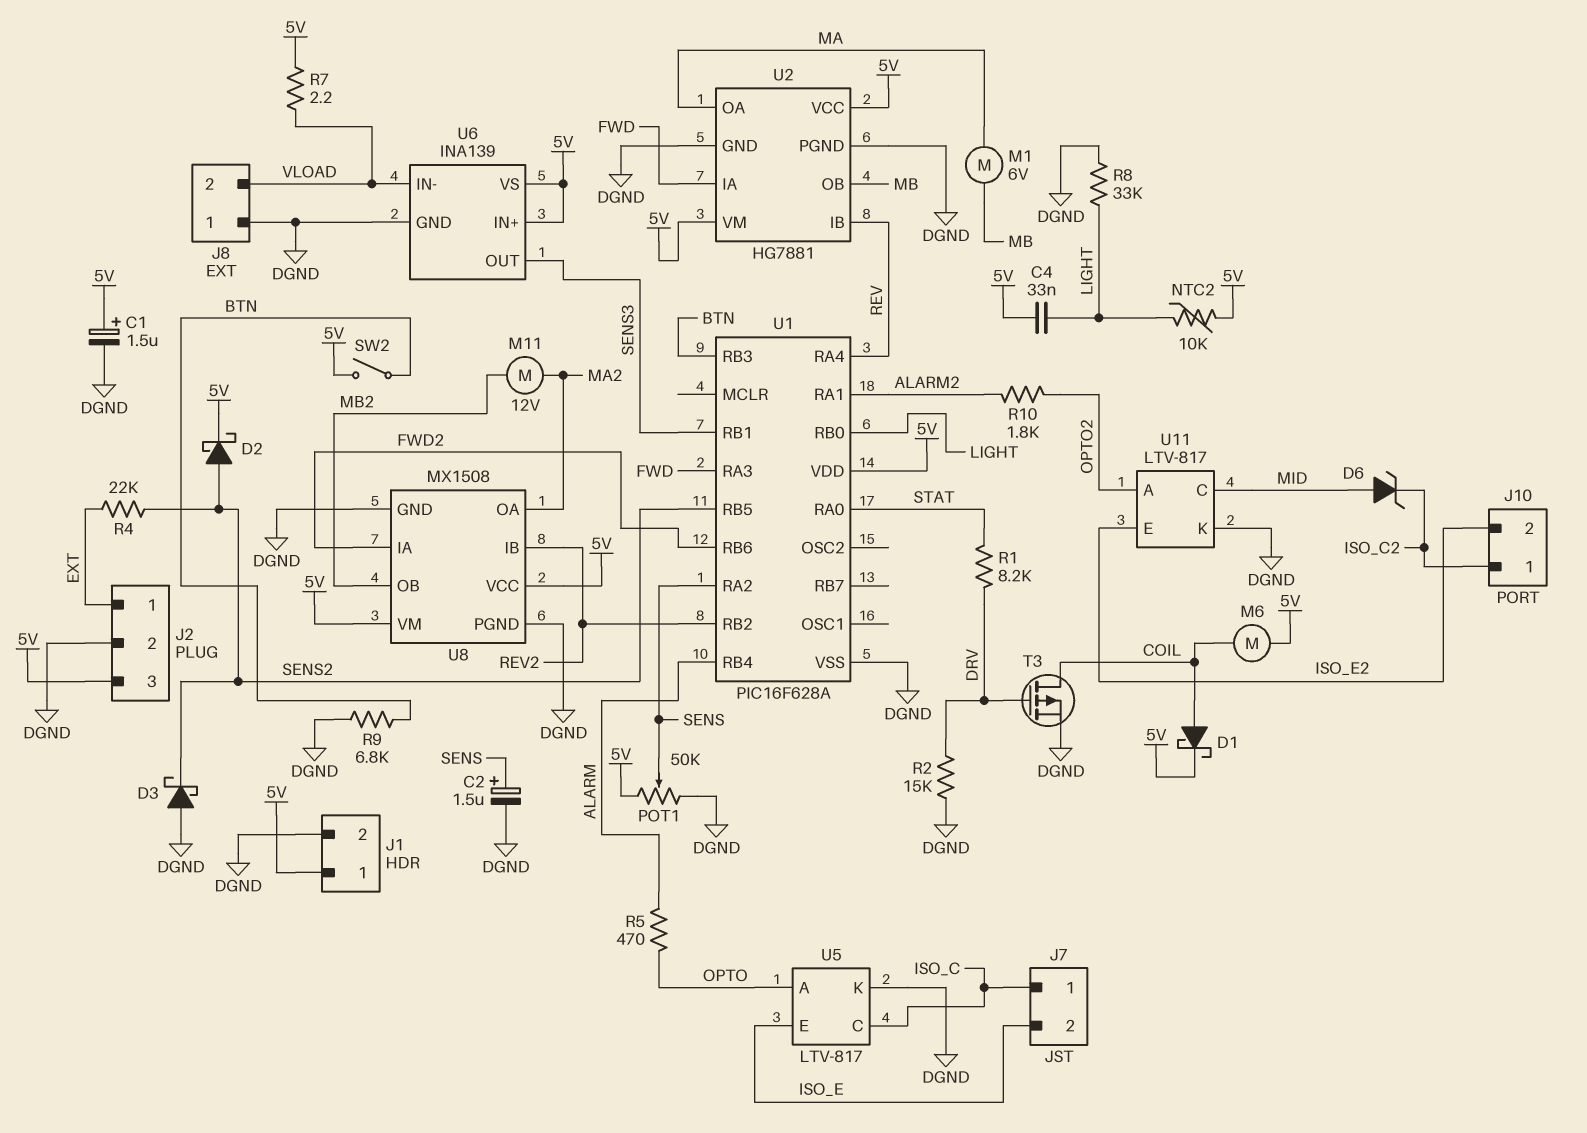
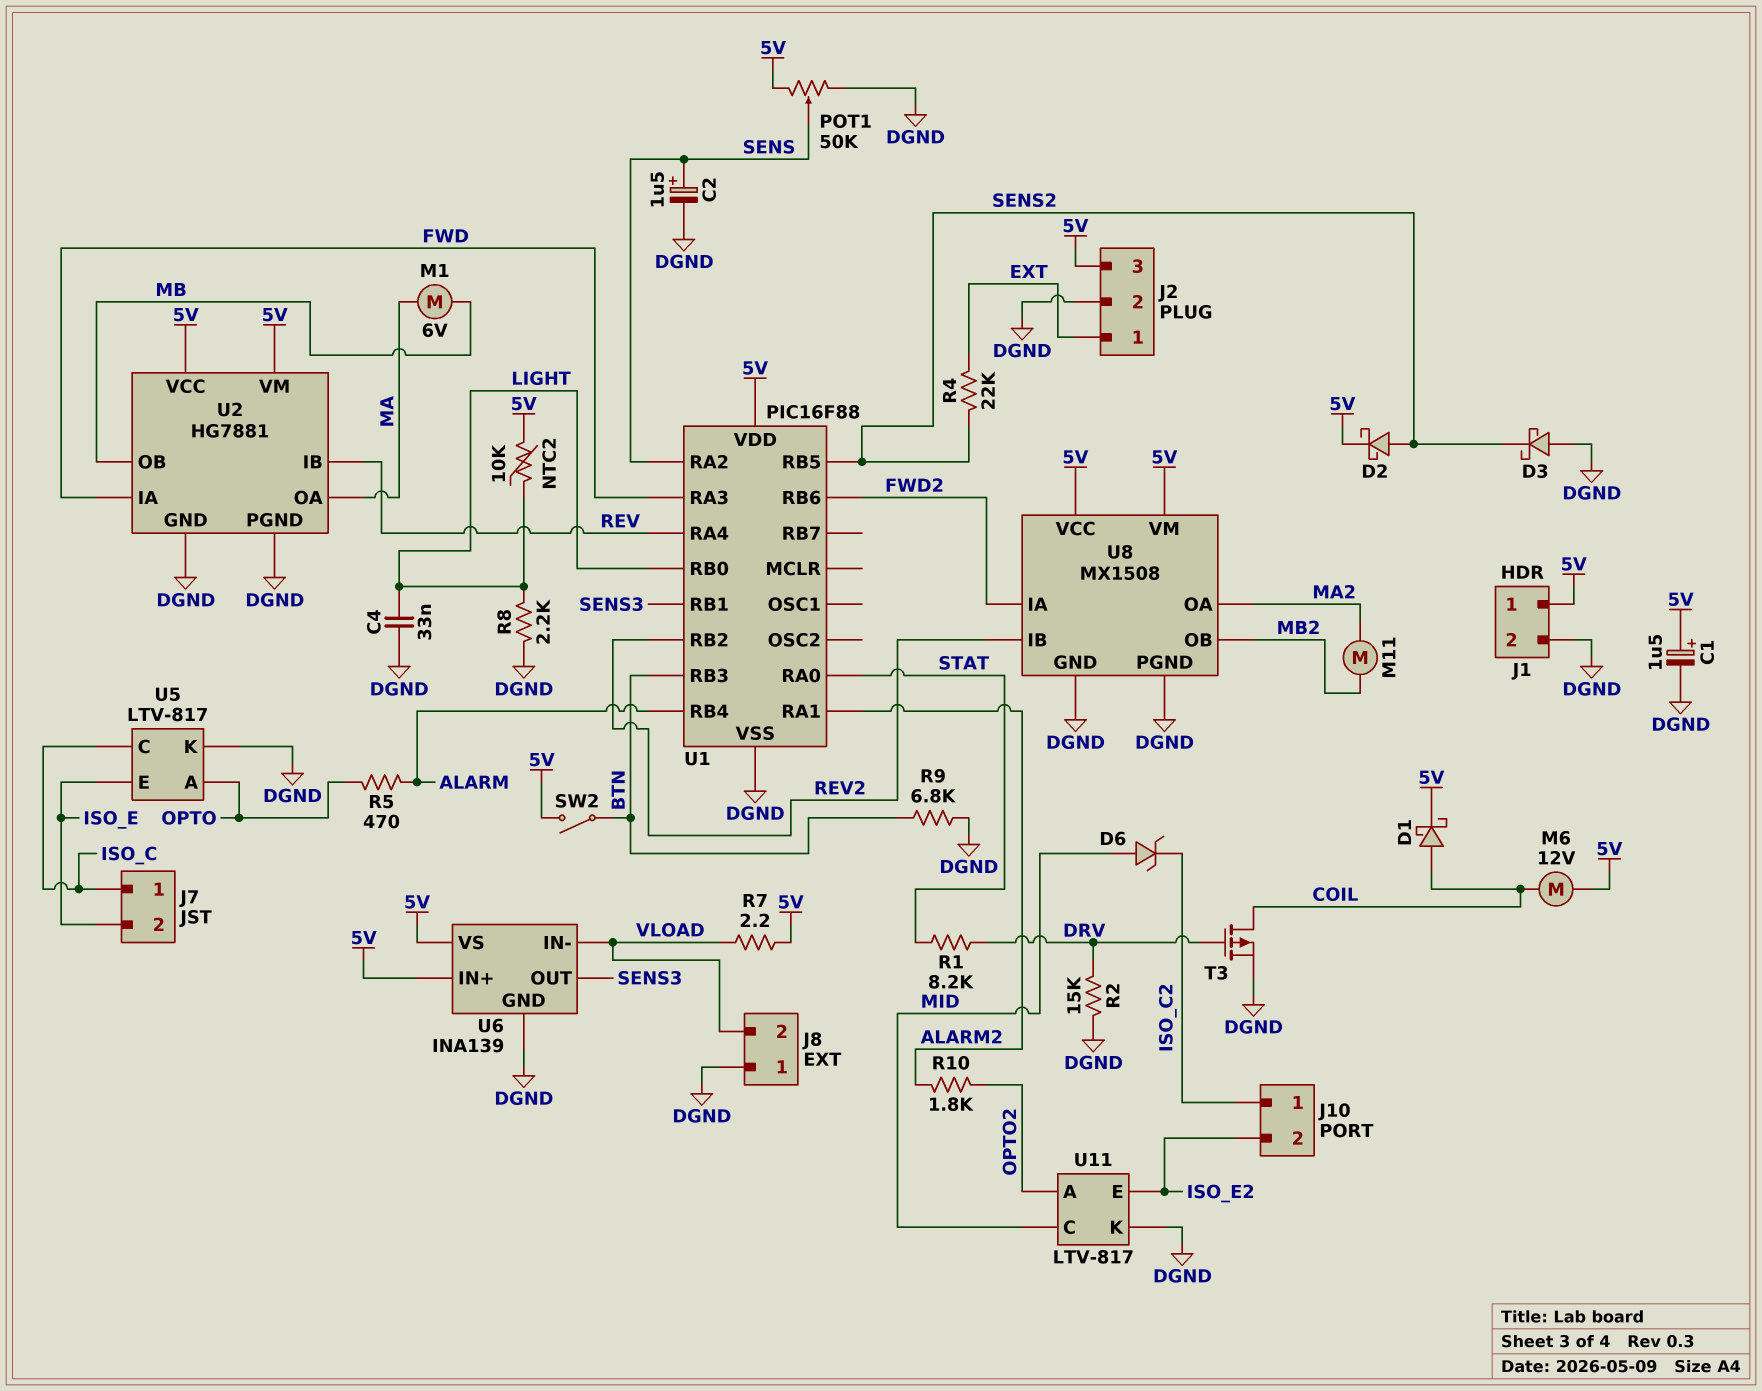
C4: 33nF (5V, LIGHT) -> 33nF (DGND, LIGHT)
M6: motor (5V, COIL) -> motor 12V (5V, COIL)
M11: motor 12V (MA2, MB2) -> motor (MA2, MB2)
R8: 33k (DGND, LIGHT) -> 2.2k (DGND, LIGHT)
U1: PIC16F628A -> PIC16F88

